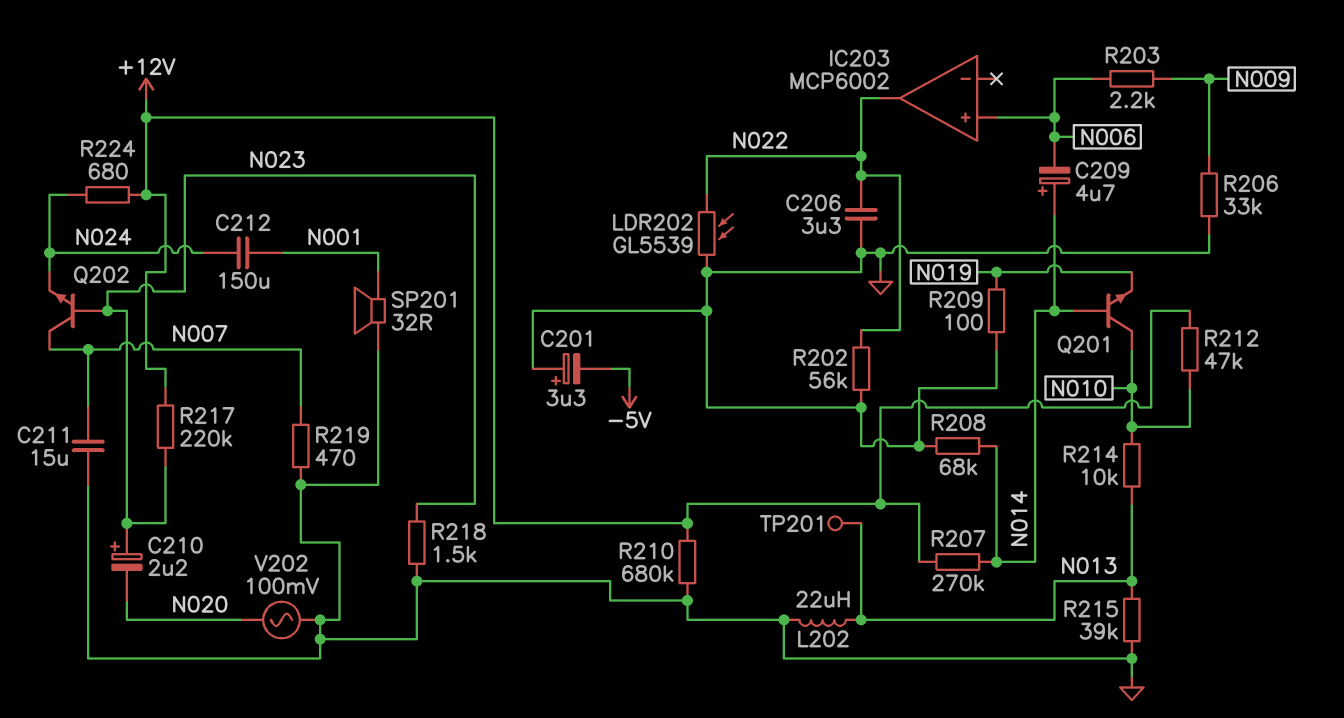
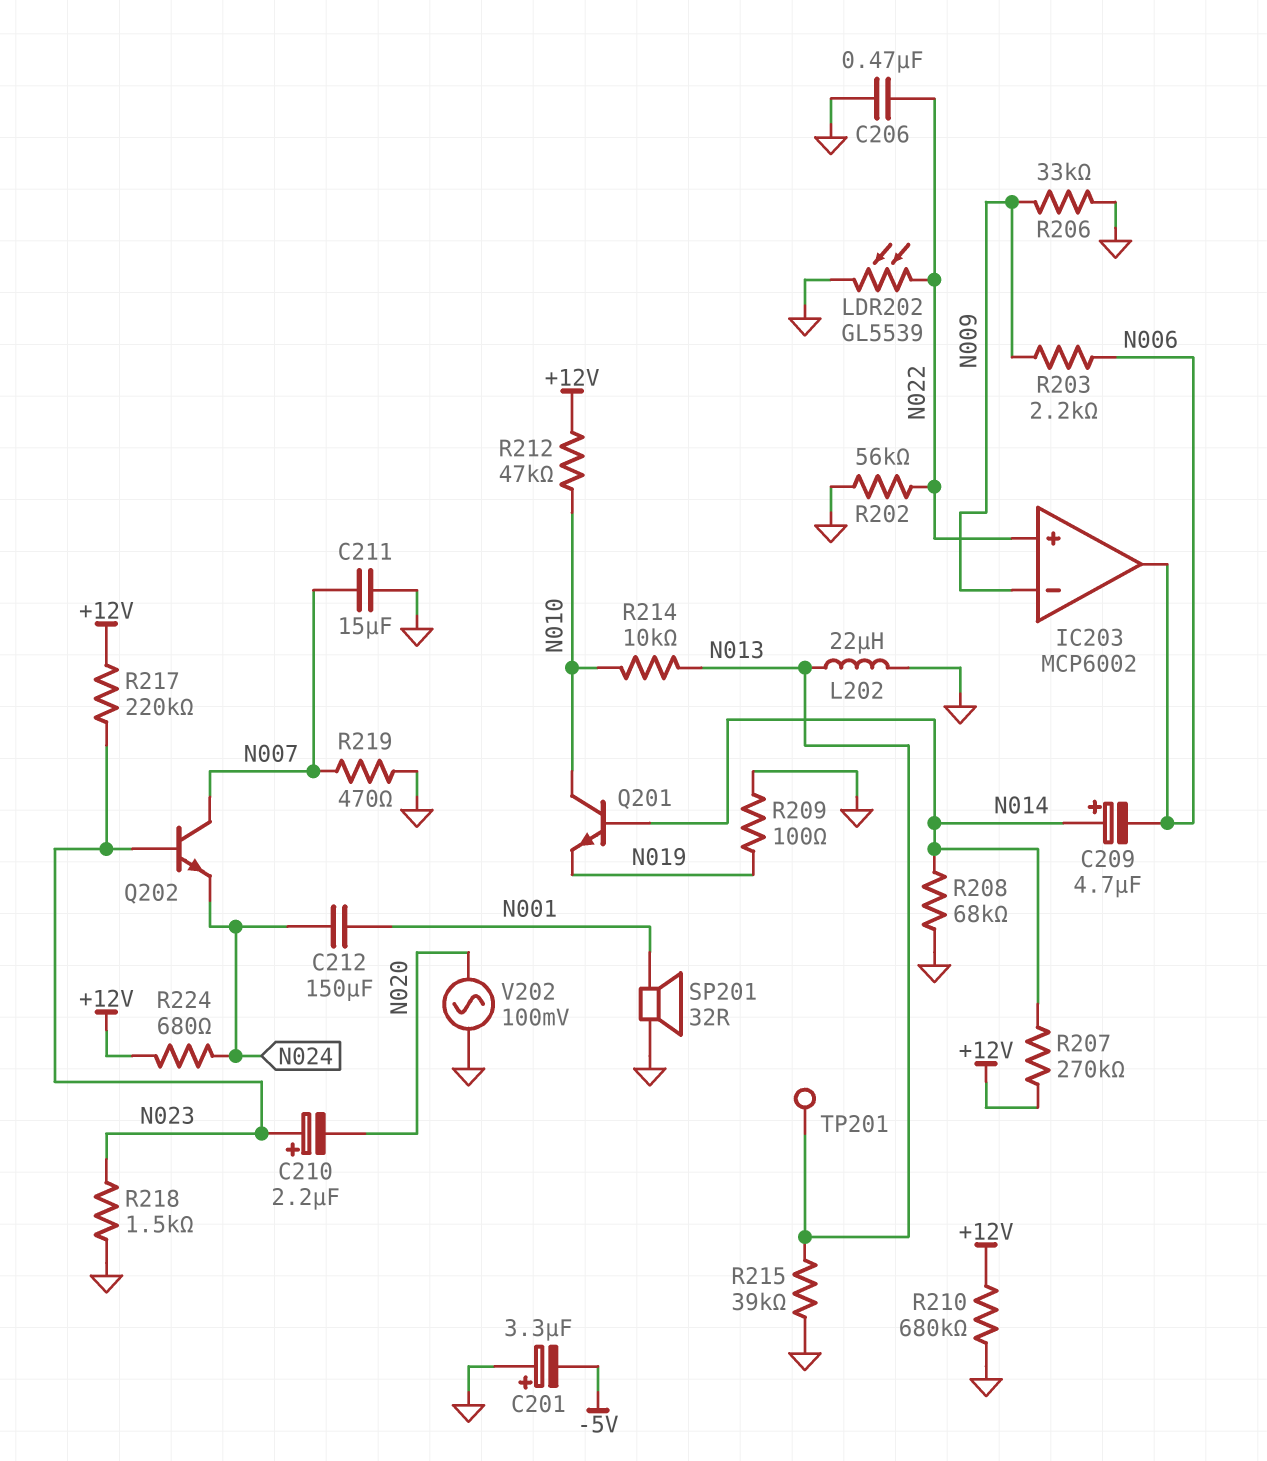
C206: 3.3uF (GND, N022) -> 470nF (GND, N022)
IC203 pin in+: N006 -> N022
IC203 pin in-: none -> N009
IC203 pin out: N022 -> N006

